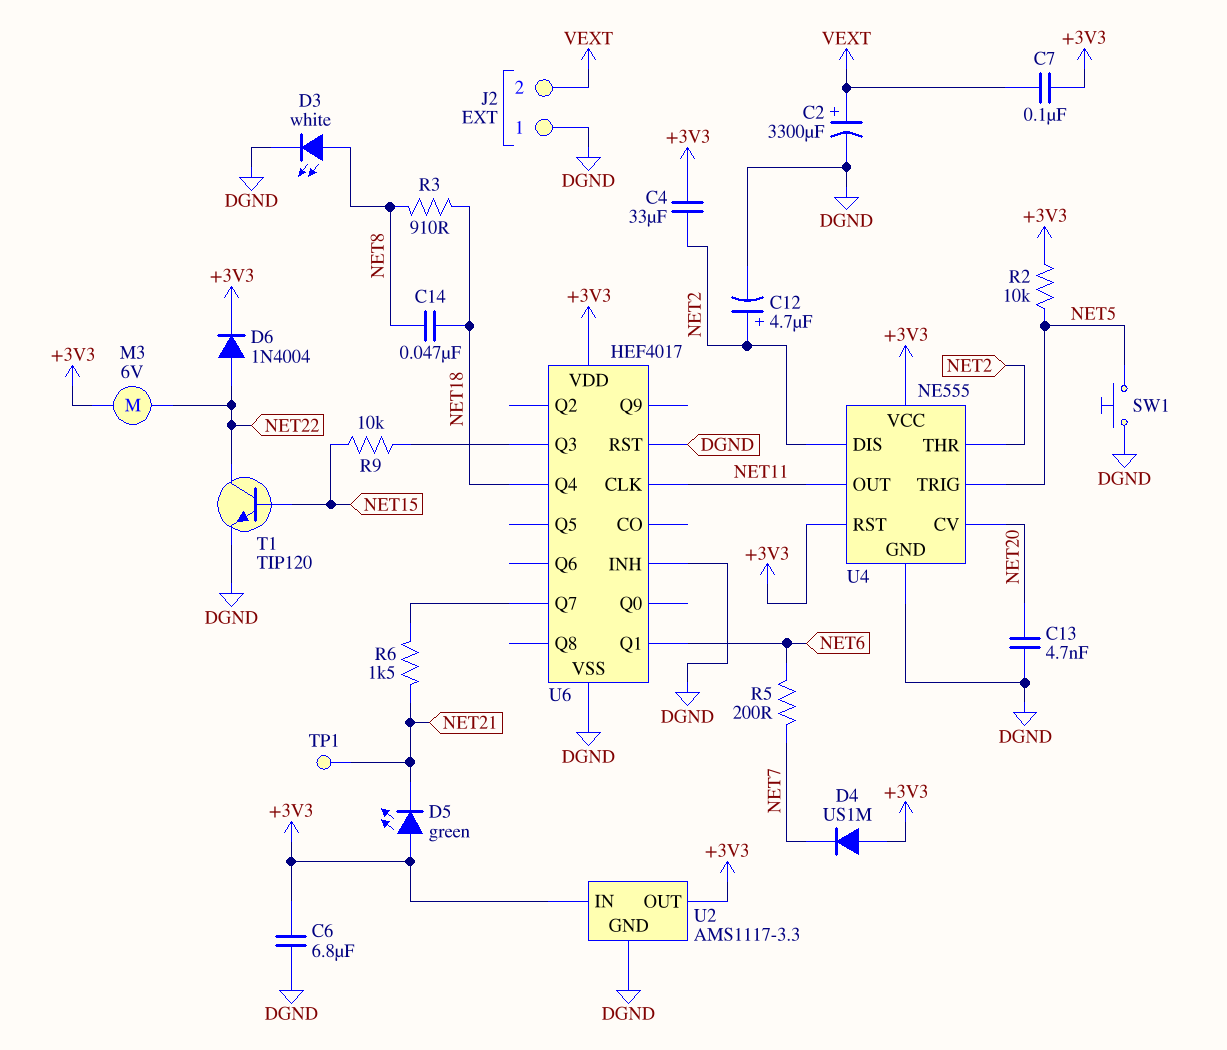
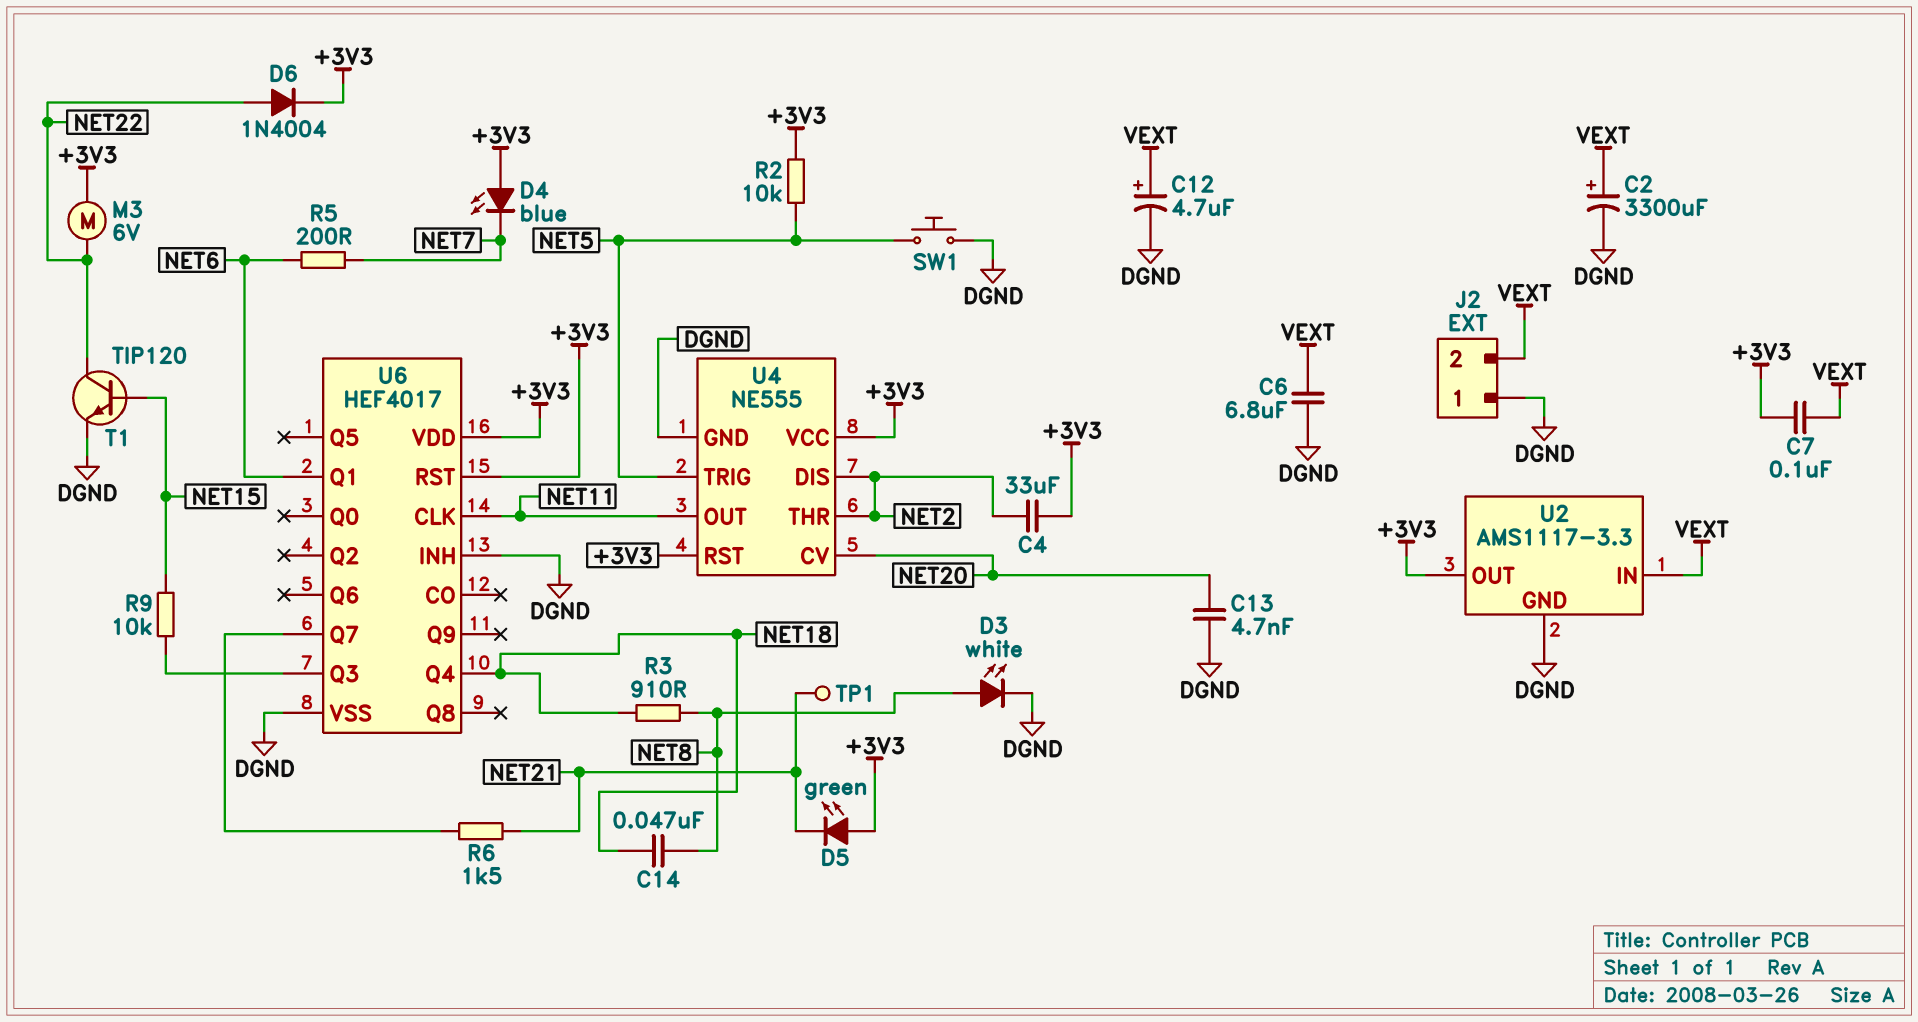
C6: 6.8uF (+3V3, DGND) -> 6.8uF (DGND, VEXT)
C12: 4.7uF (plus NET2, minus DGND) -> 4.7uF (plus VEXT, minus DGND)
D4: diode US1M (A +3V3, K NET7) -> LED blue (A +3V3, K NET7)
U2 pin IN: +3V3 -> VEXT
U6 pin RST: DGND -> +3V3

